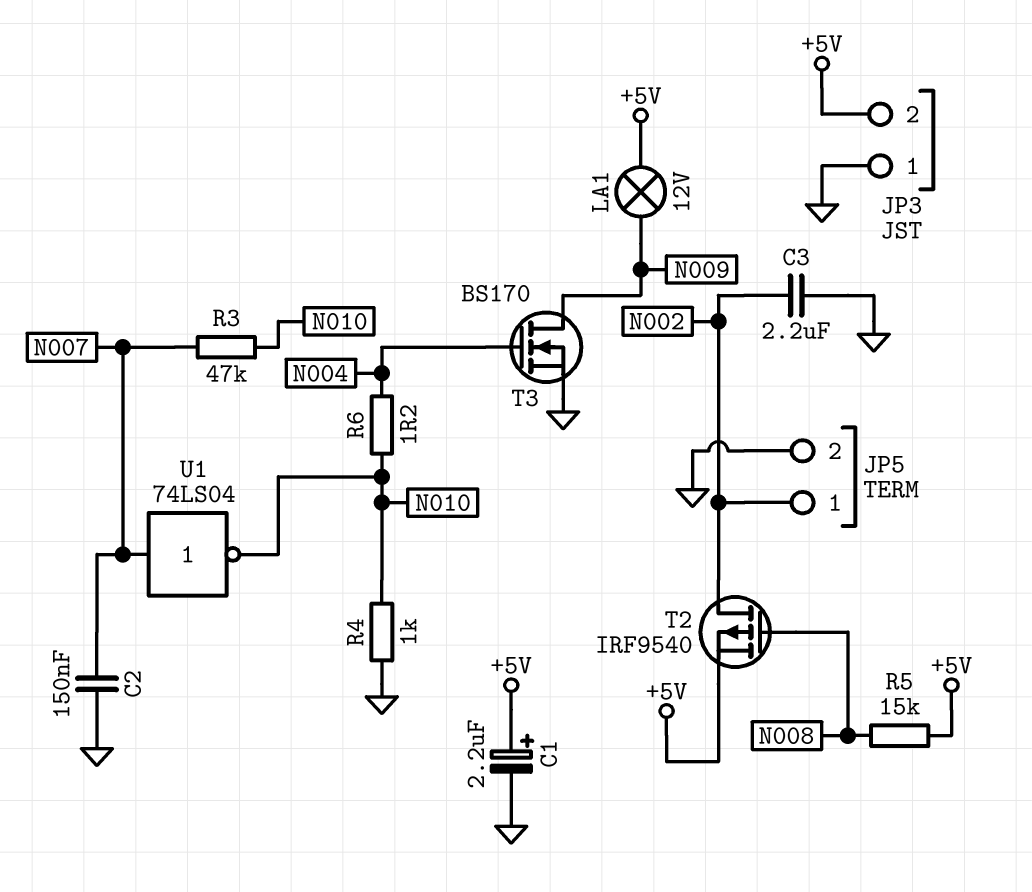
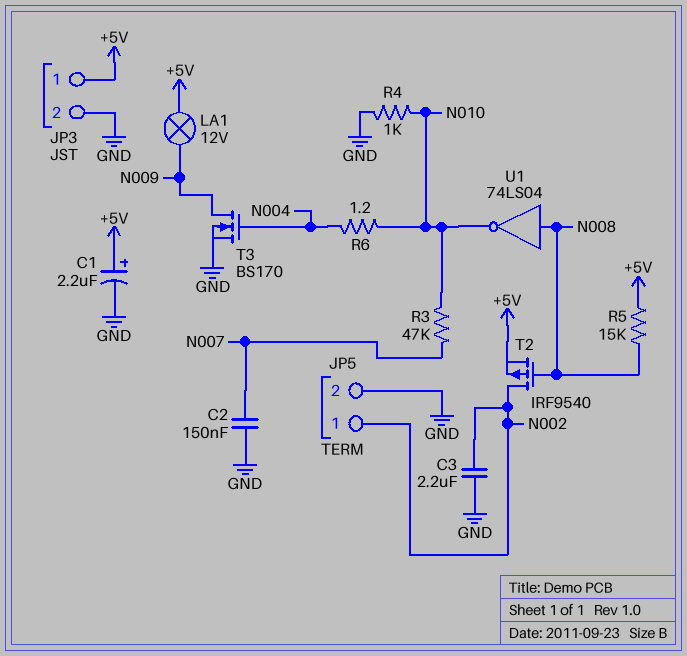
JP3 pin 1: GND -> +5V
JP3 pin 2: +5V -> GND
U1: NOT 74LS04 (in N007, out N010) -> NOT 74LS04 (in N008, out N010)

